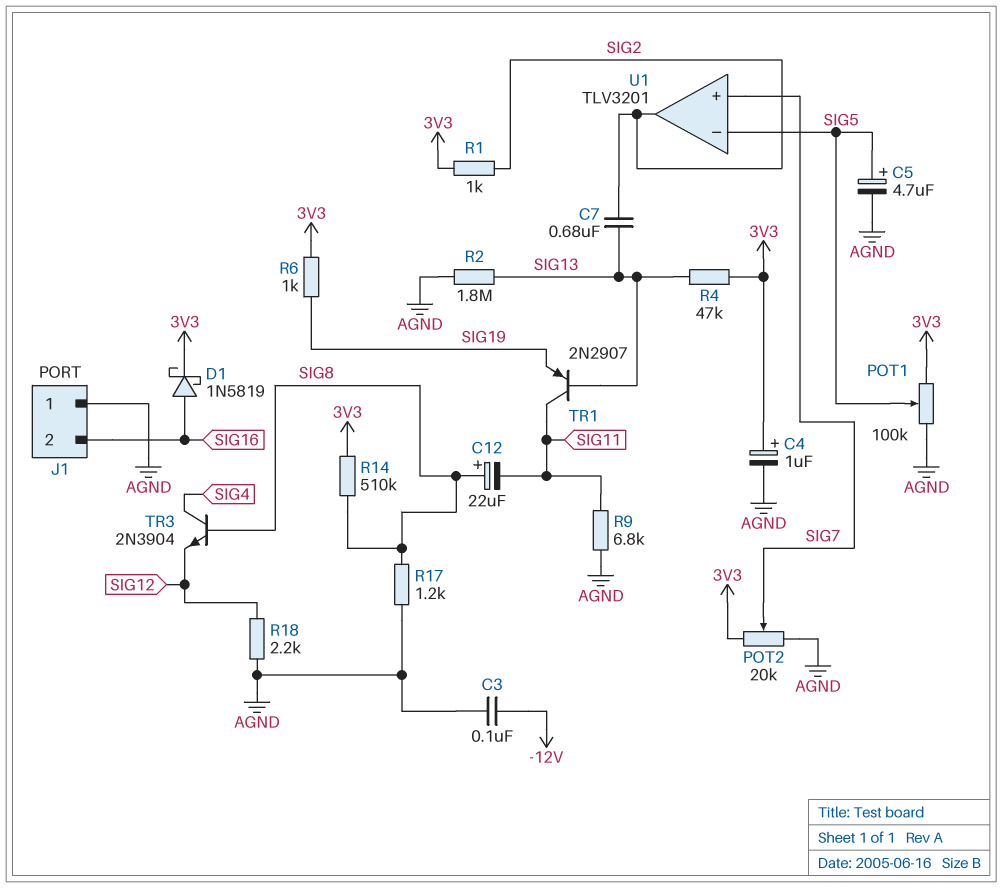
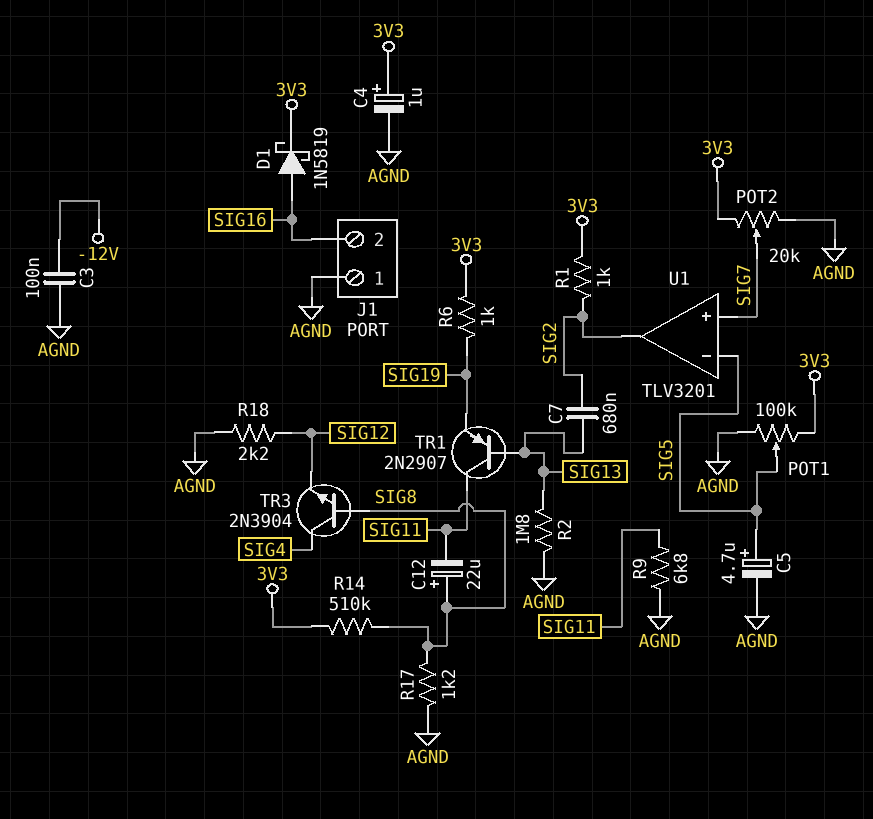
R4: 47k (3V3, SIG13) -> none

